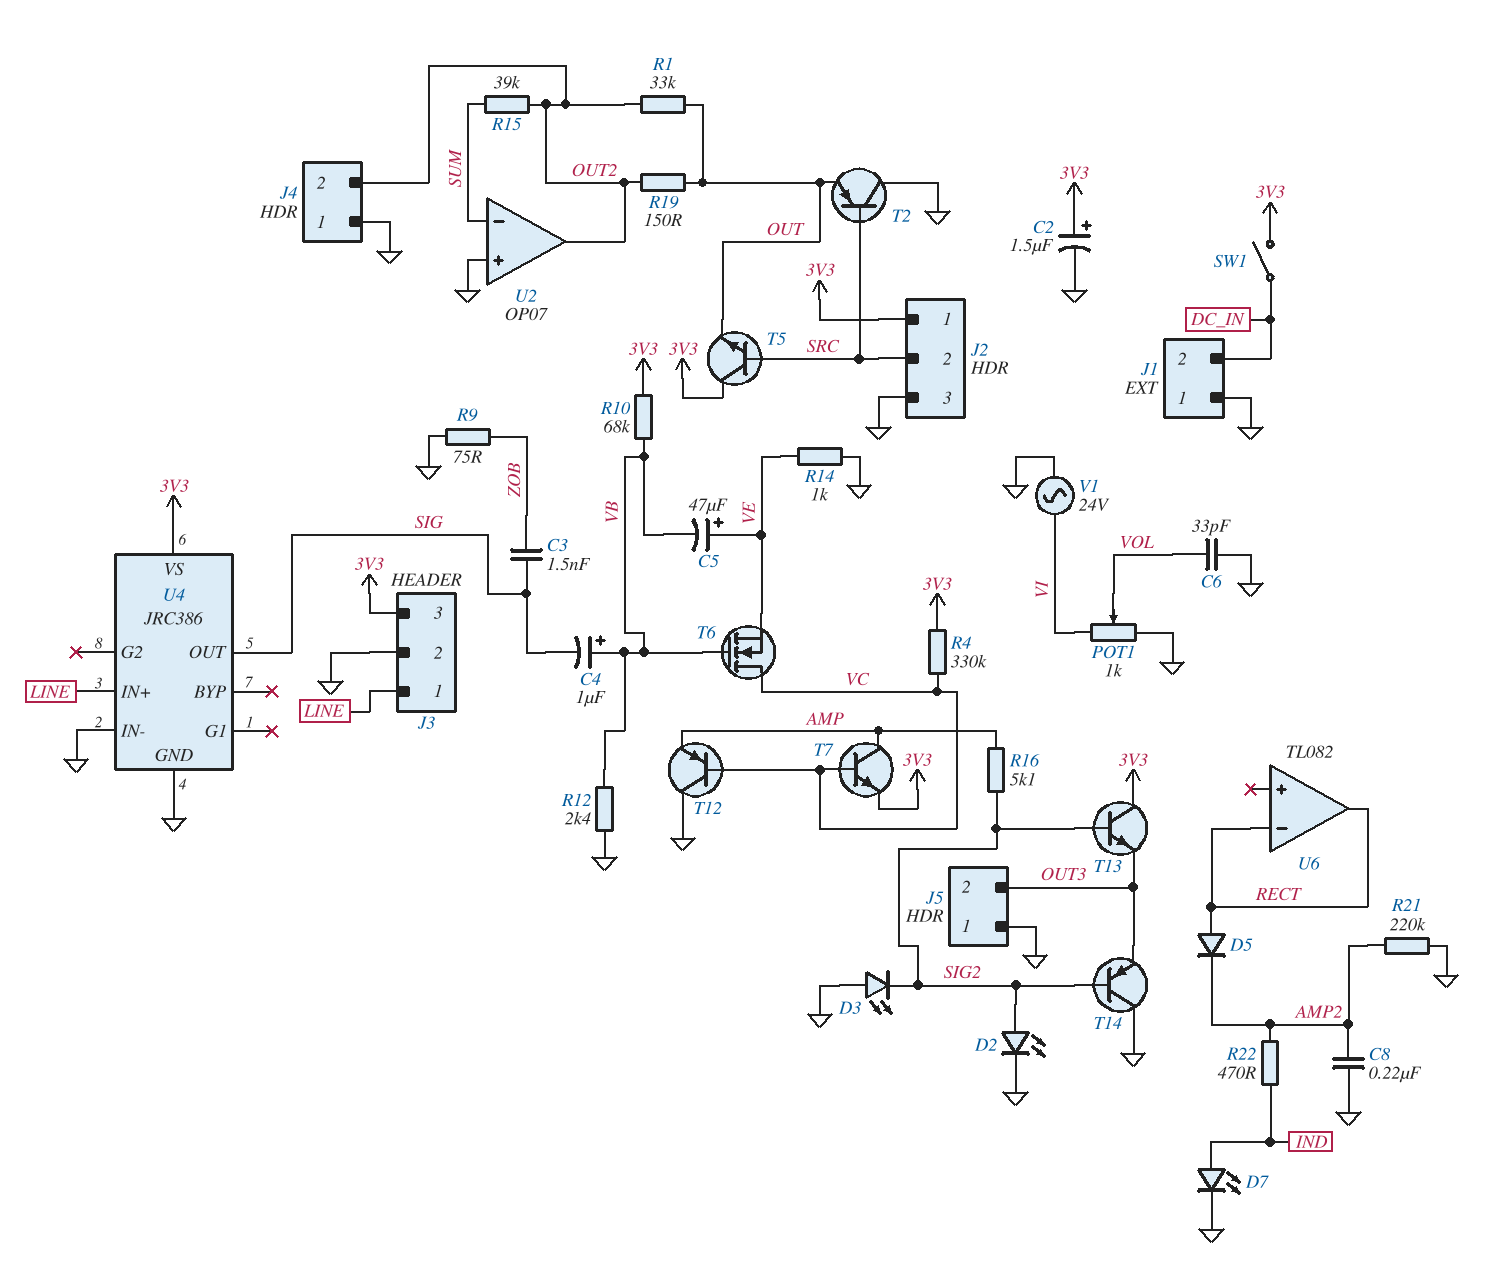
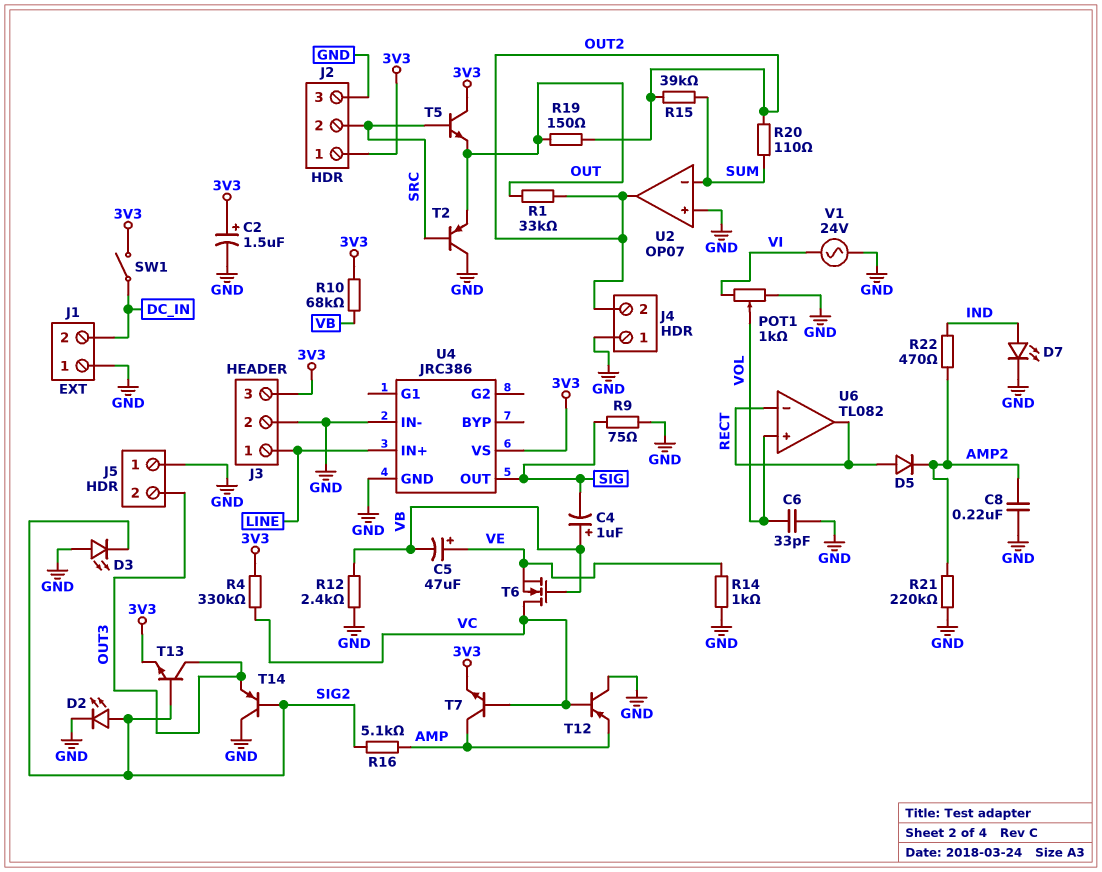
C3: 1.5nF (SIG, ZOB) -> none
R9: 75 (GND, ZOB) -> 75 (GND, SIG)
R20: none -> 110 (OUT2, SUM)
T13: NPN (B SIG2, C 3V3, E OUT3) -> NPN (B SIG2, C OUT3, E 3V3)
U6 pin in+: none -> VOL

